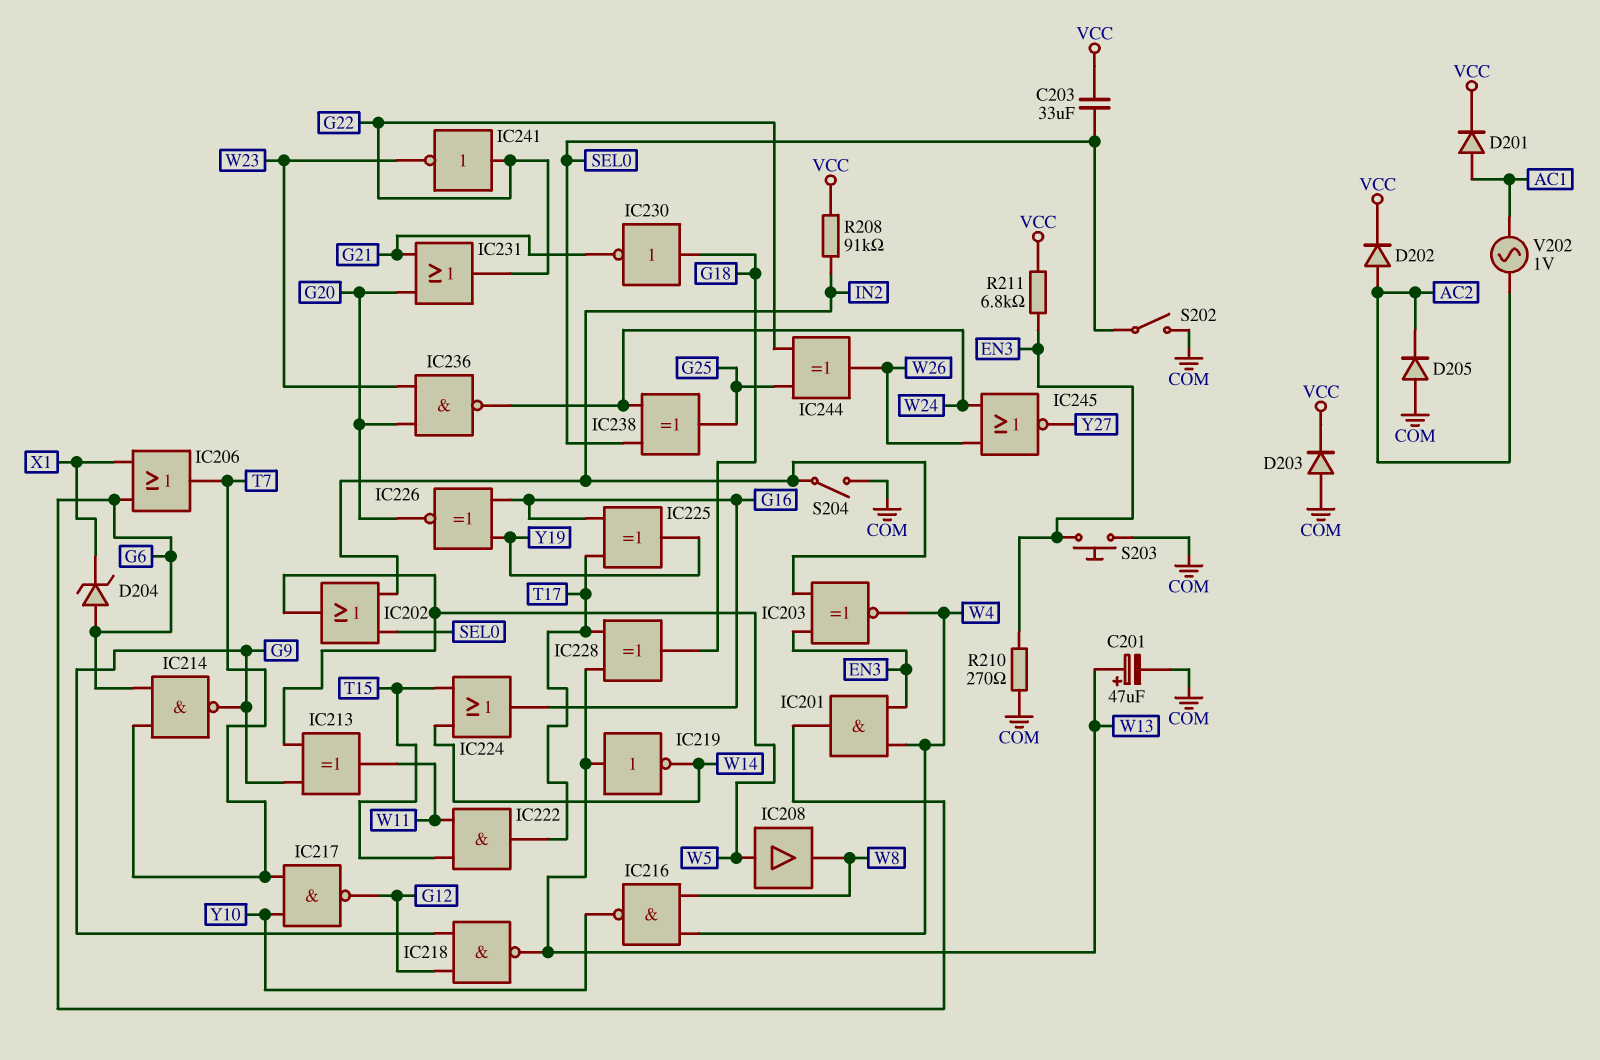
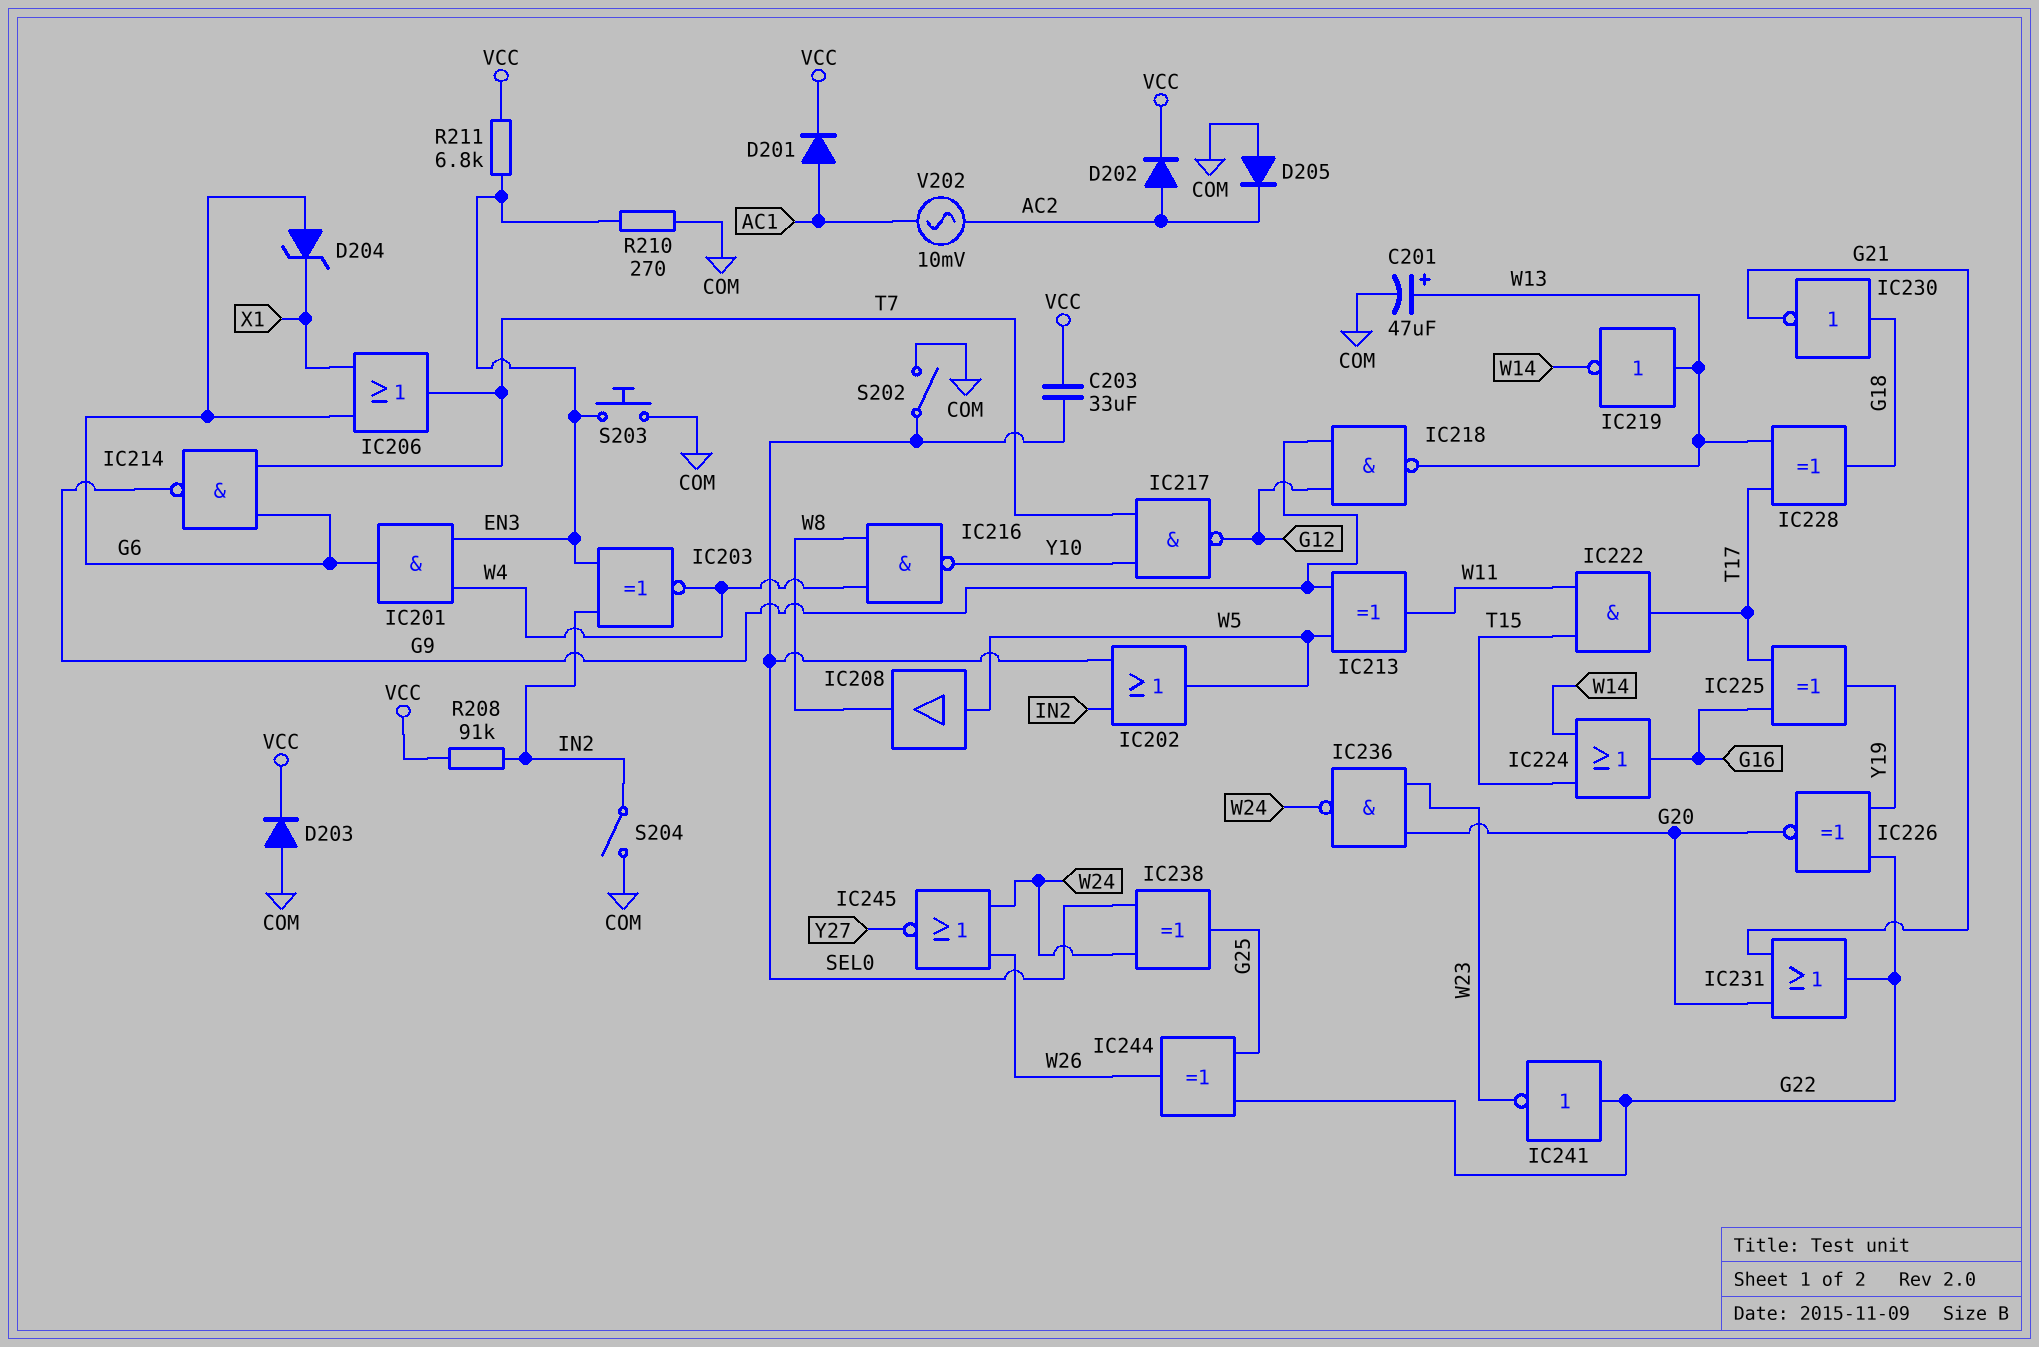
IC226: XNOR (in G16, in Y19, out G20) -> XNOR (in G22, in Y19, out G20)
V202: AC 1V (AC1, AC2) -> AC 10mV (AC1, AC2)

